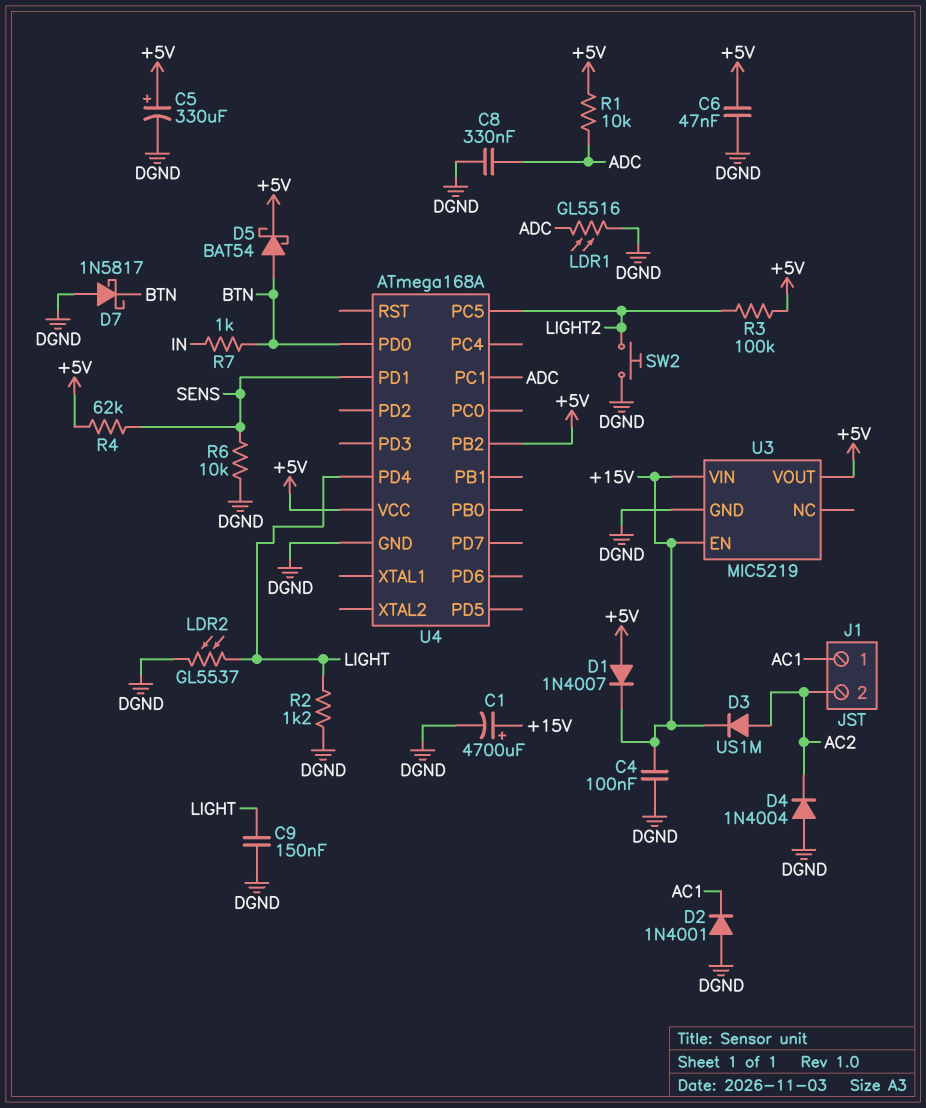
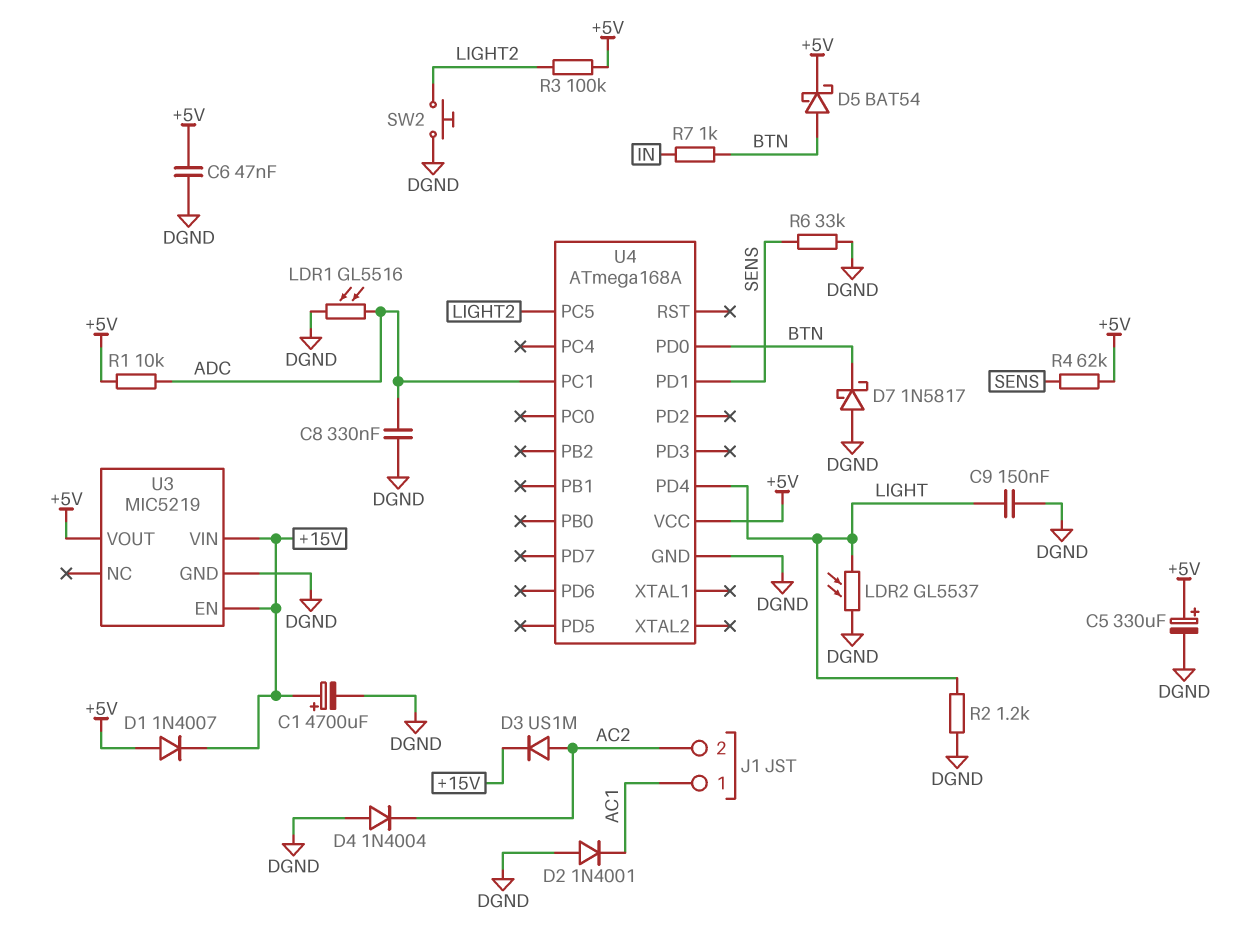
C4: 100nF (+15V, DGND) -> none
R6: 10k (DGND, SENS) -> 33k (DGND, SENS)
U4 pin PB2: +5V -> none

